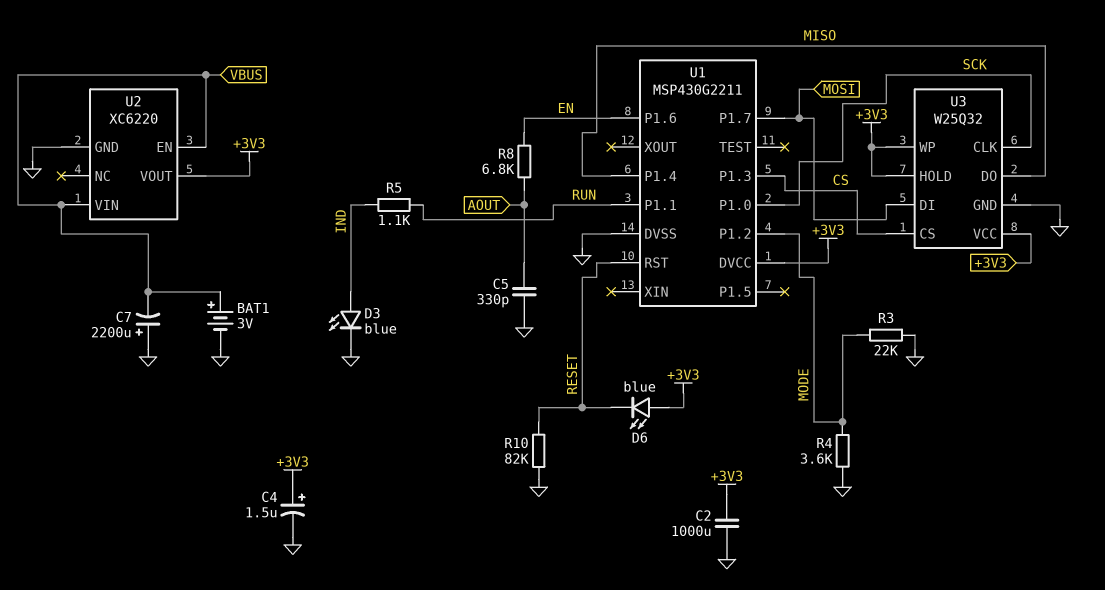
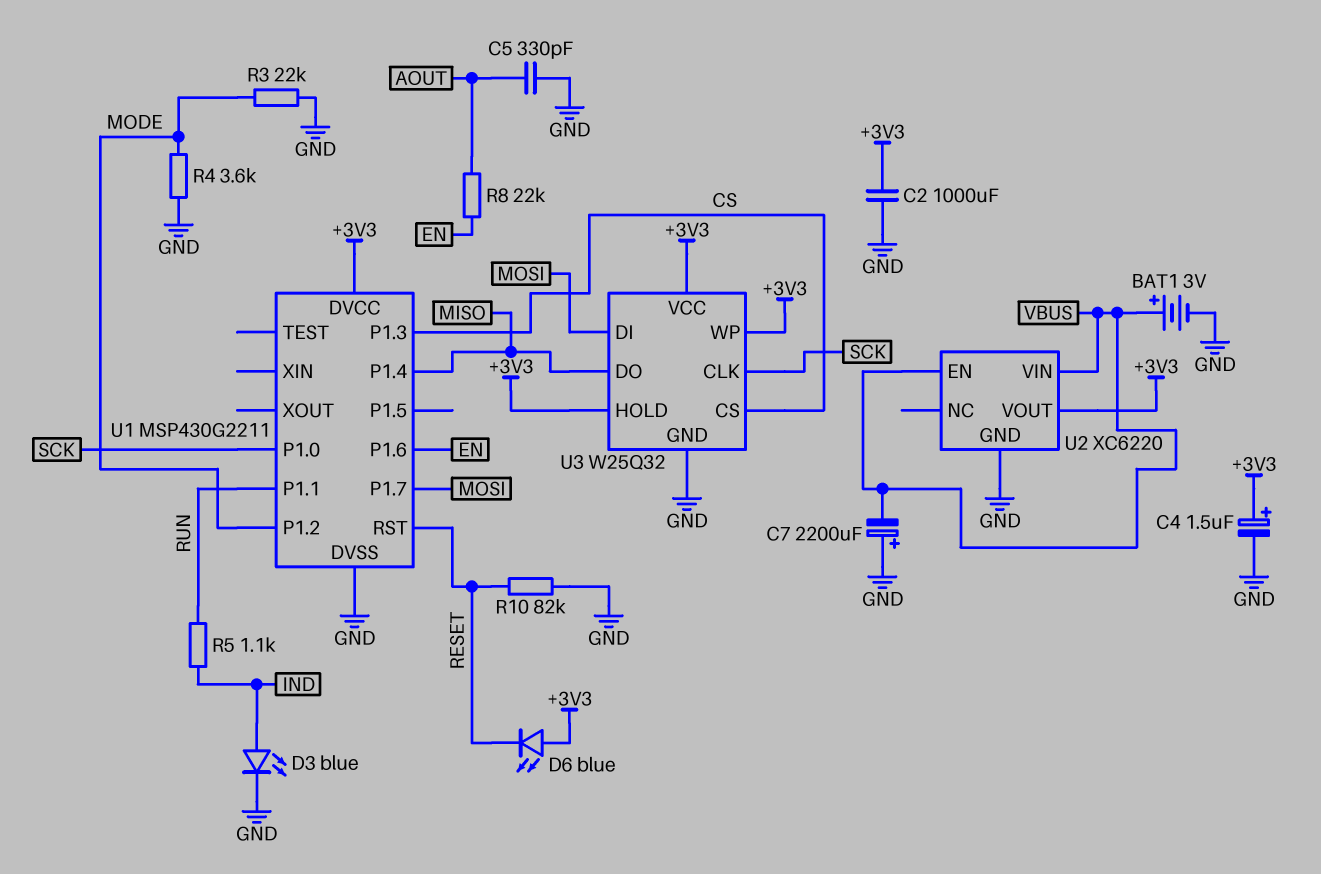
R8: 6.8k (AOUT, EN) -> 22k (AOUT, EN)

